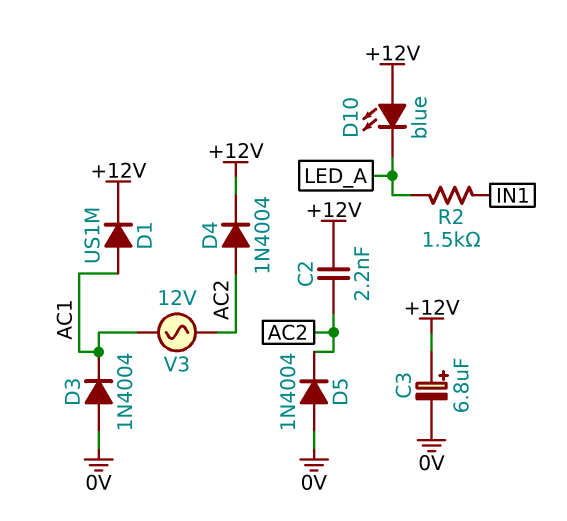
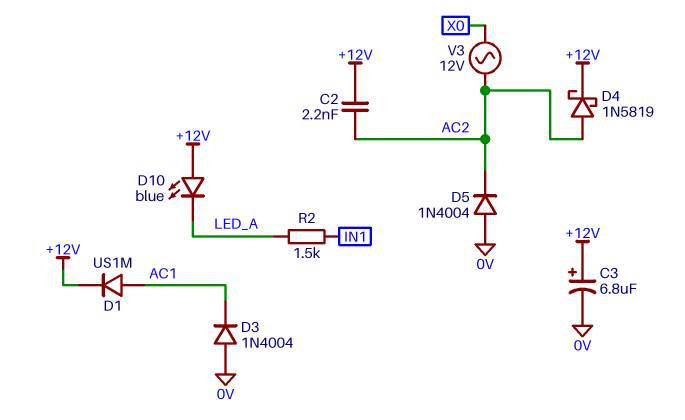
D4: diode 1N4004 (A AC2, K +12V) -> schottky 1N5819 (A AC2, K +12V)
V3: AC 12V (AC1, AC2) -> AC 12V (AC2, X0)

